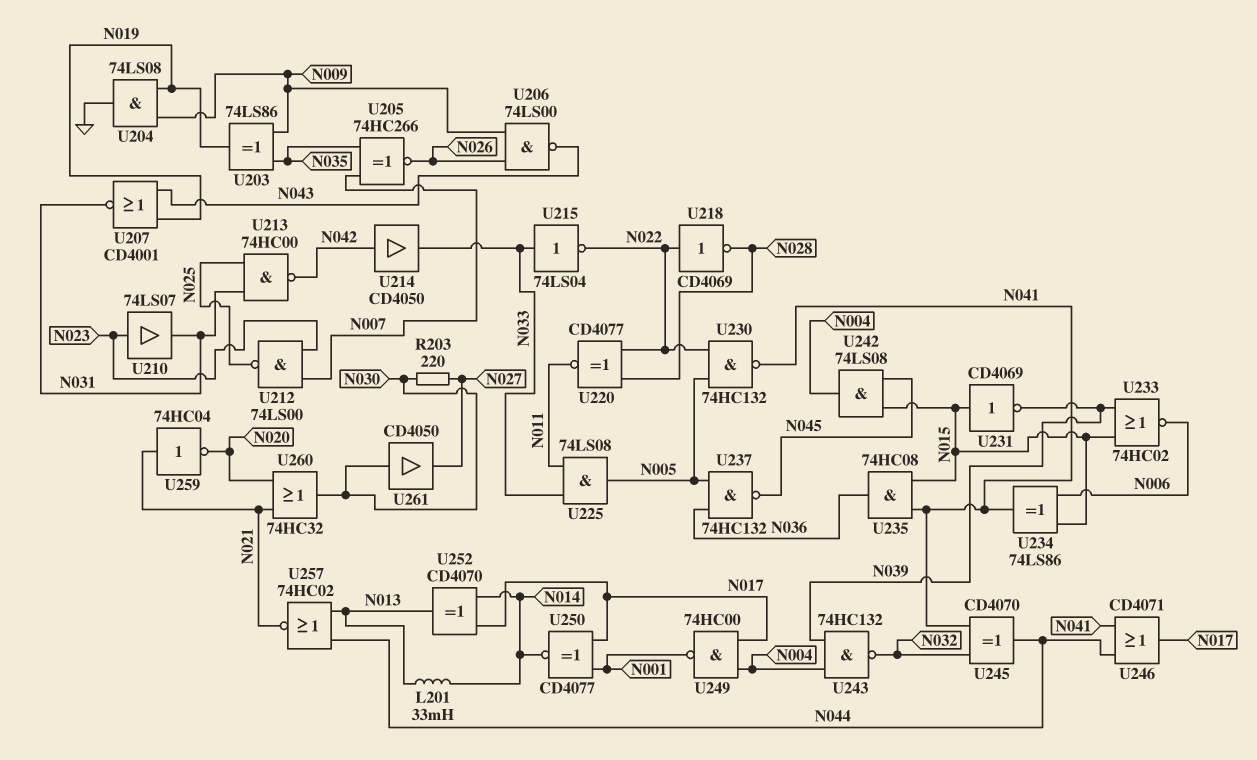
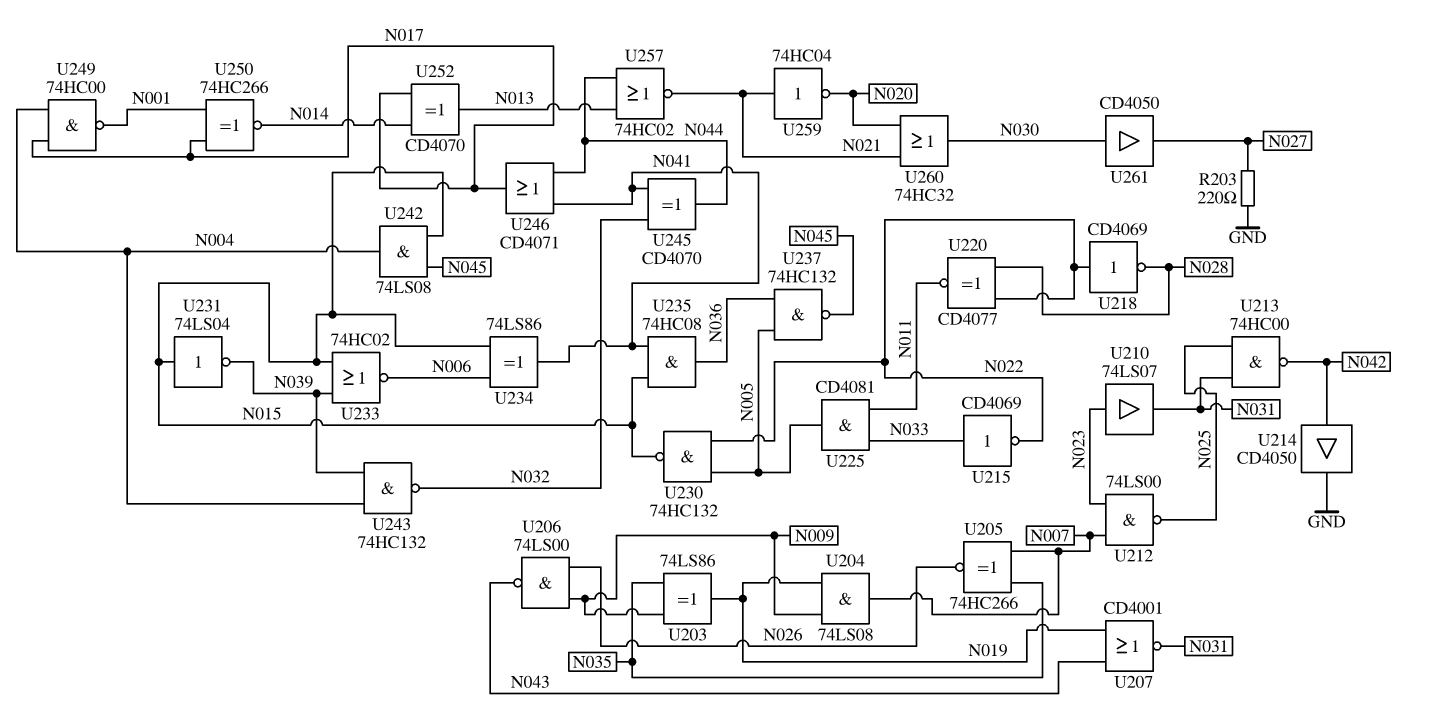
L201: 33mH (N013, N014) -> none
R203: 220 (N027, N030) -> 220 (GND, N027)
U204: AND 74LS08 (in N009, in N019, out GND) -> AND 74LS08 (in N009, in N019, out N007)
U214: buffer CD4050 (in N042, out N033) -> buffer CD4050 (in N042, out GND)
U215: NOT 74LS04 (in N033, out N022) -> NOT CD4069 (in N033, out N022)
U225: AND 74LS08 (in N011, in N033, out N005) -> AND CD4081 (in N011, in N033, out N005)
U230: NAND 74HC132 (in N005, in N022, out N041) -> NAND 74HC132 (in N005, in N022, out N015)
U231: NOT CD4069 (in N015, out N039) -> NOT 74LS04 (in N015, out N039)
U250: XNOR CD4077 (in N001, in N017, out N014) -> XNOR 74HC266 (in N001, in N017, out N014)

